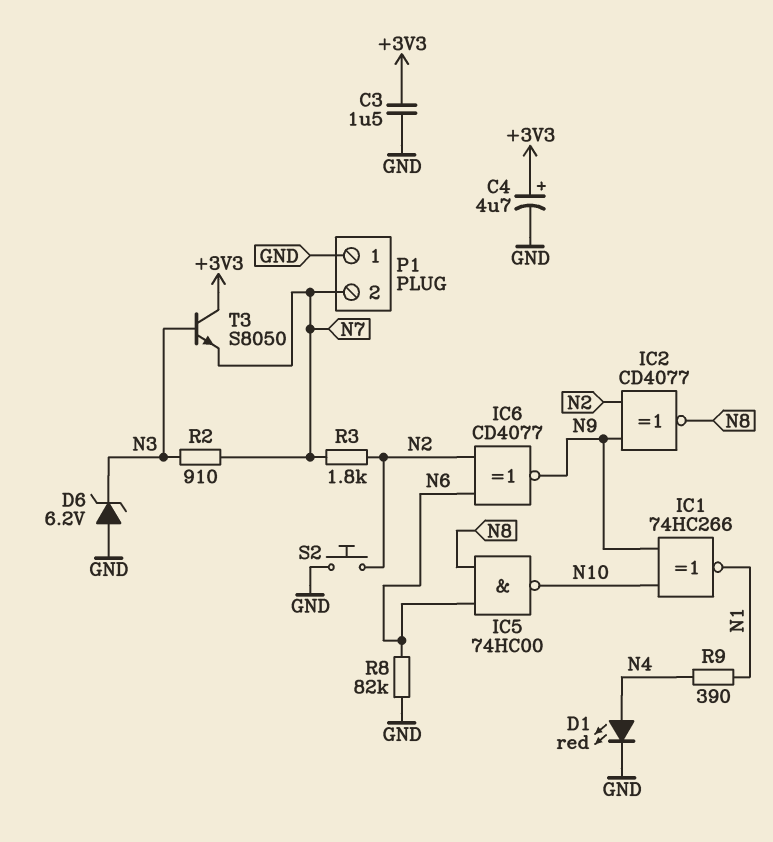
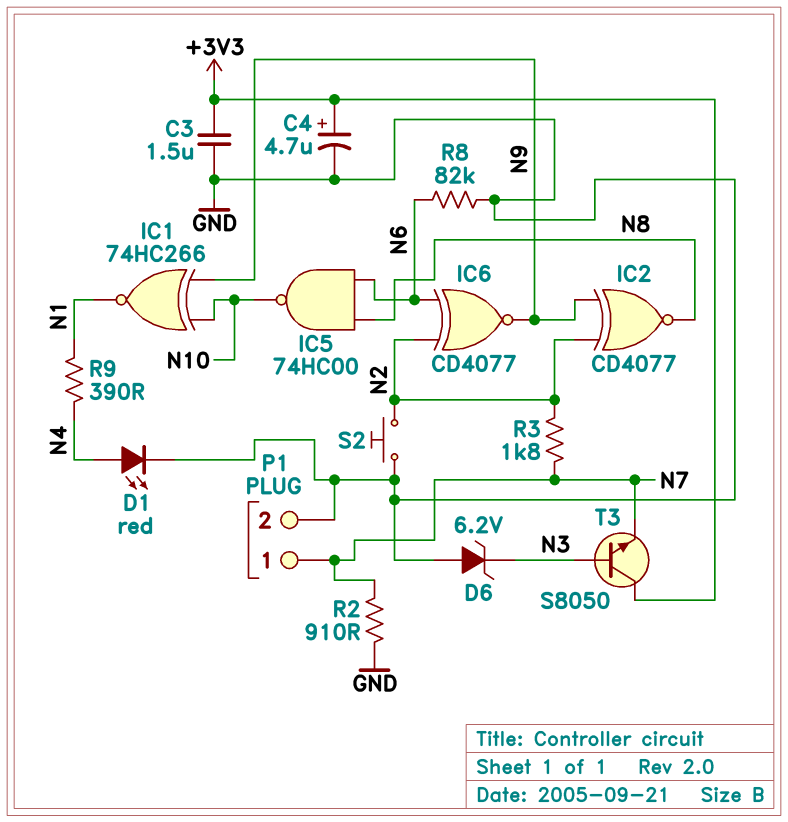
P1 pin 1: GND -> N7
P1 pin 2: N7 -> GND
R2: 910 (N3, N7) -> 910 (GND, N7)

